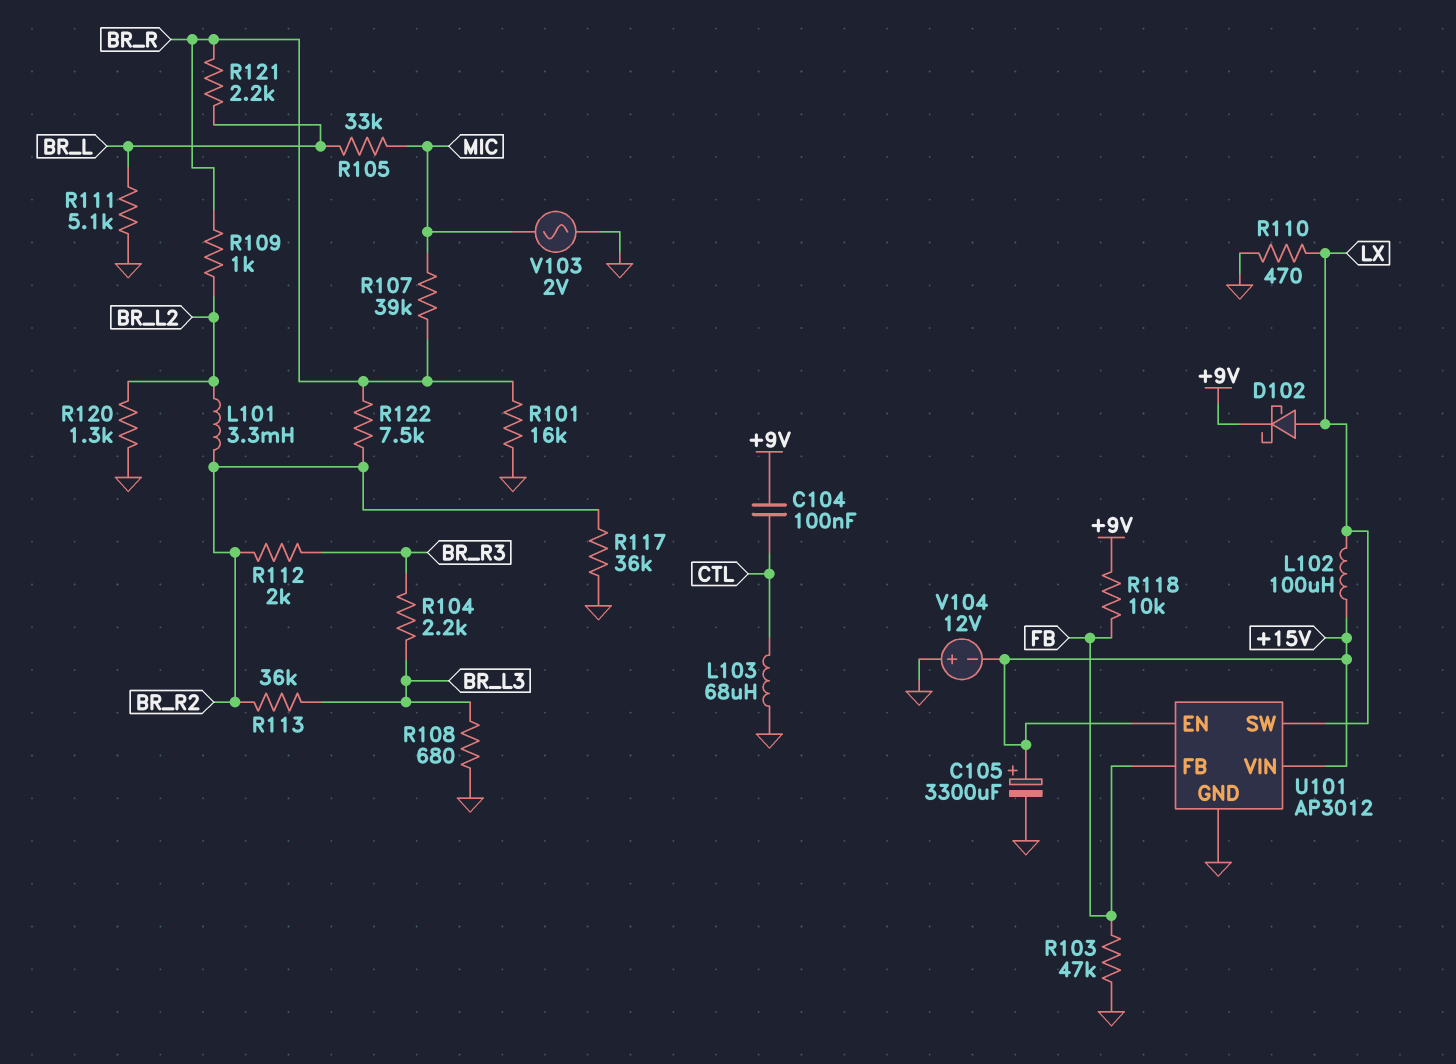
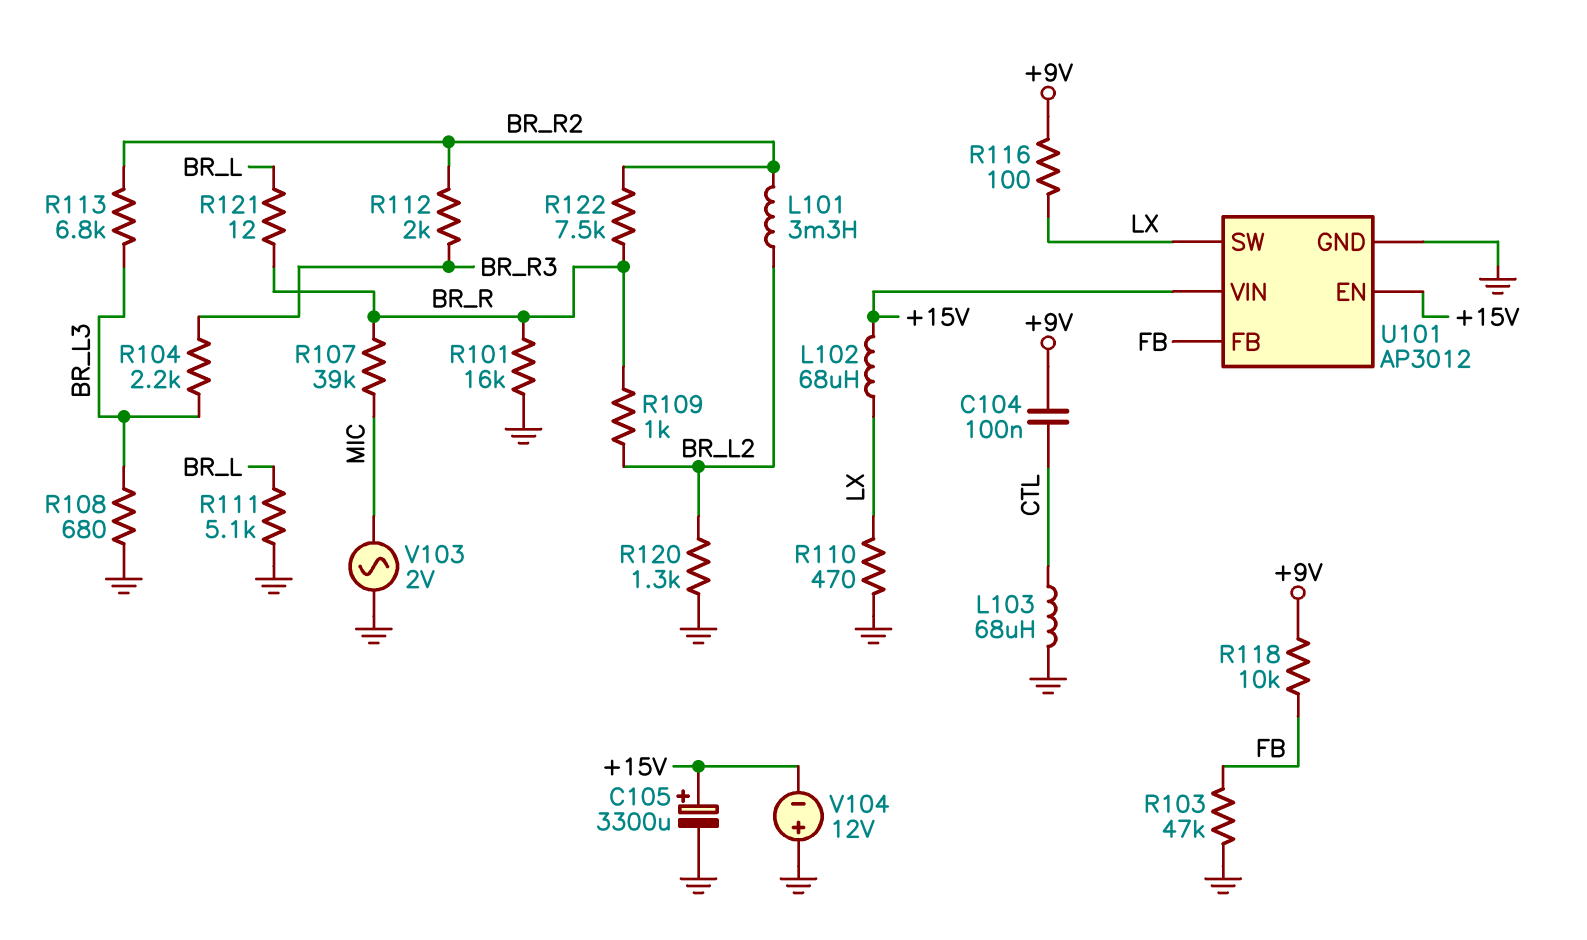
D102: schottky (A LX, K +9V) -> none
L102: 100uH (+15V, LX) -> 68uH (+15V, LX)
R105: 33k (BR_L, MIC) -> none
R113: 36k (BR_L3, BR_R2) -> 6.8k (BR_L3, BR_R2)
R116: none -> 100 (+9V, LX)
R117: 36k (BR_R2, GND) -> none
R121: 2.2k (BR_L, BR_R) -> 12 (BR_L, BR_R)

